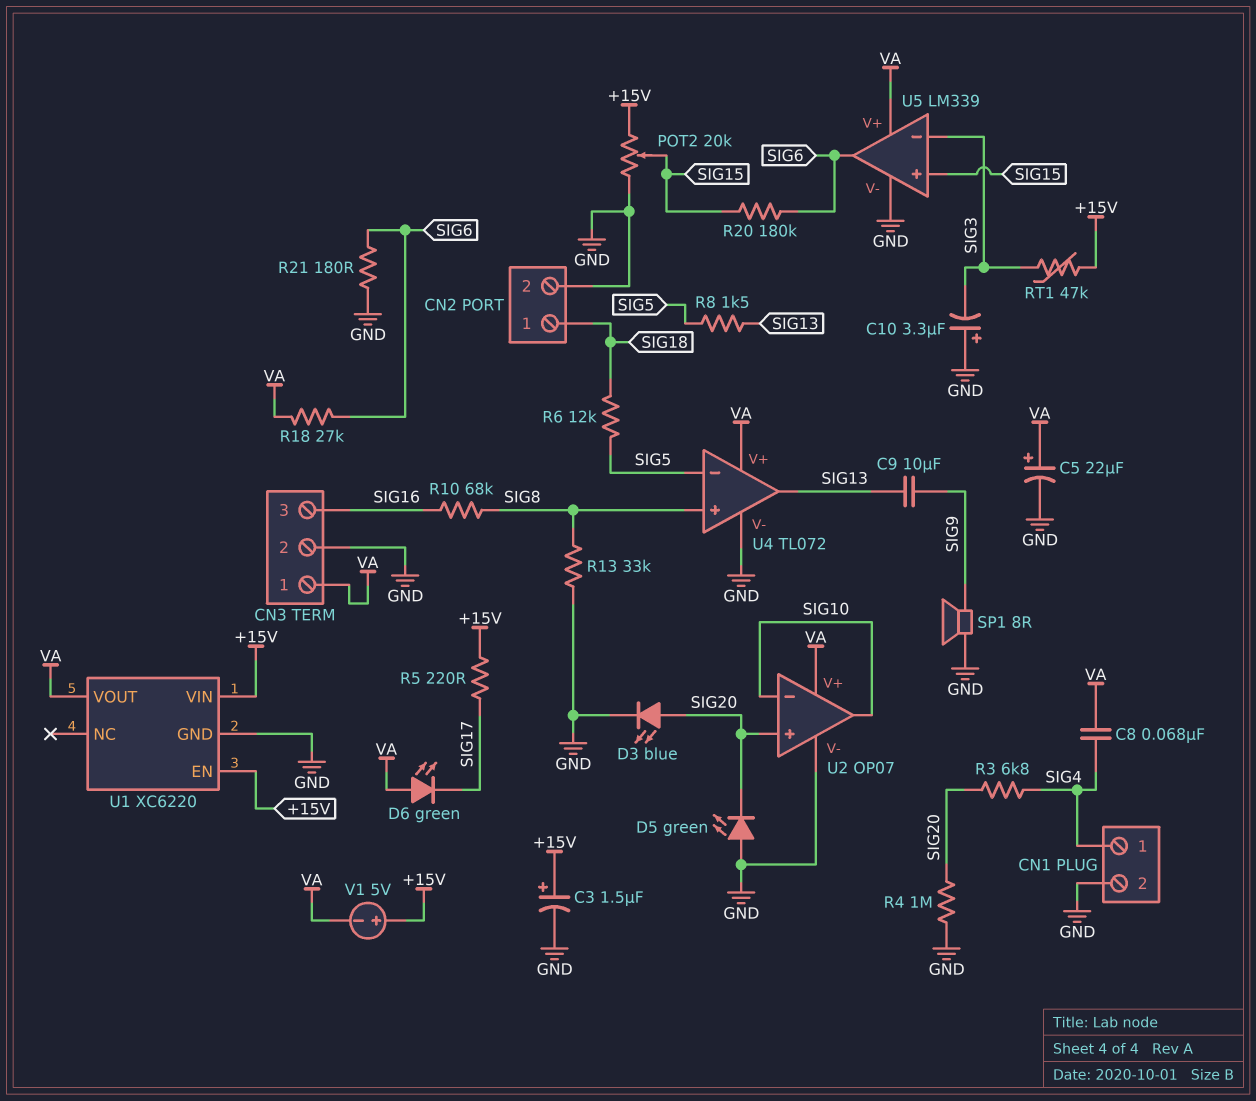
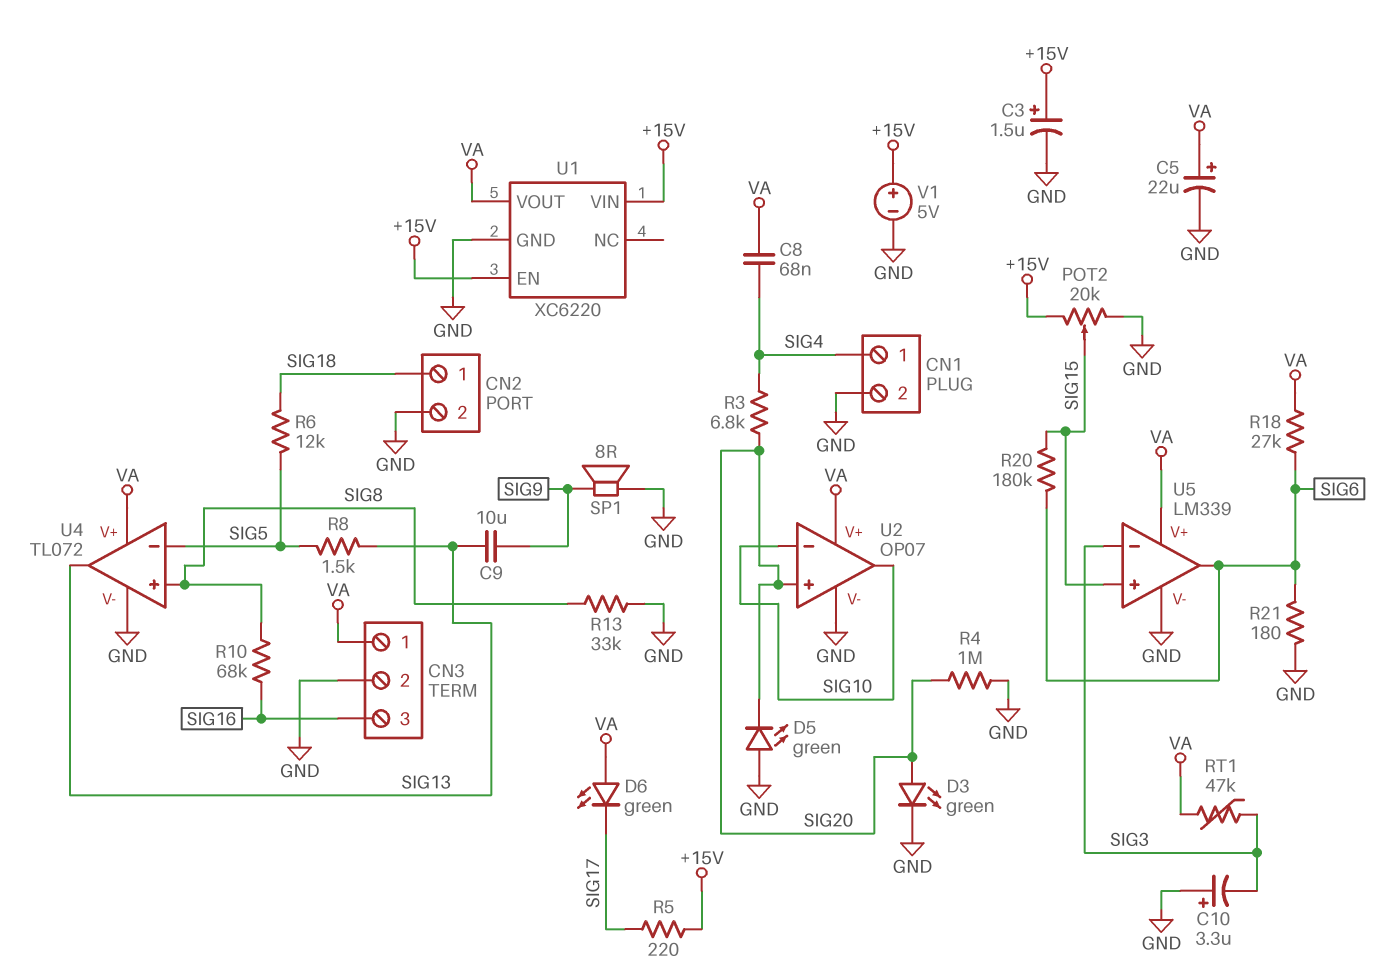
D3: LED blue (A SIG20, K GND) -> LED green (A SIG20, K GND)
RT1: 47k (+15V, SIG3) -> 47k (SIG3, VA)
V1: 5V (plus +15V, minus VA) -> 5V (plus +15V, minus GND)

